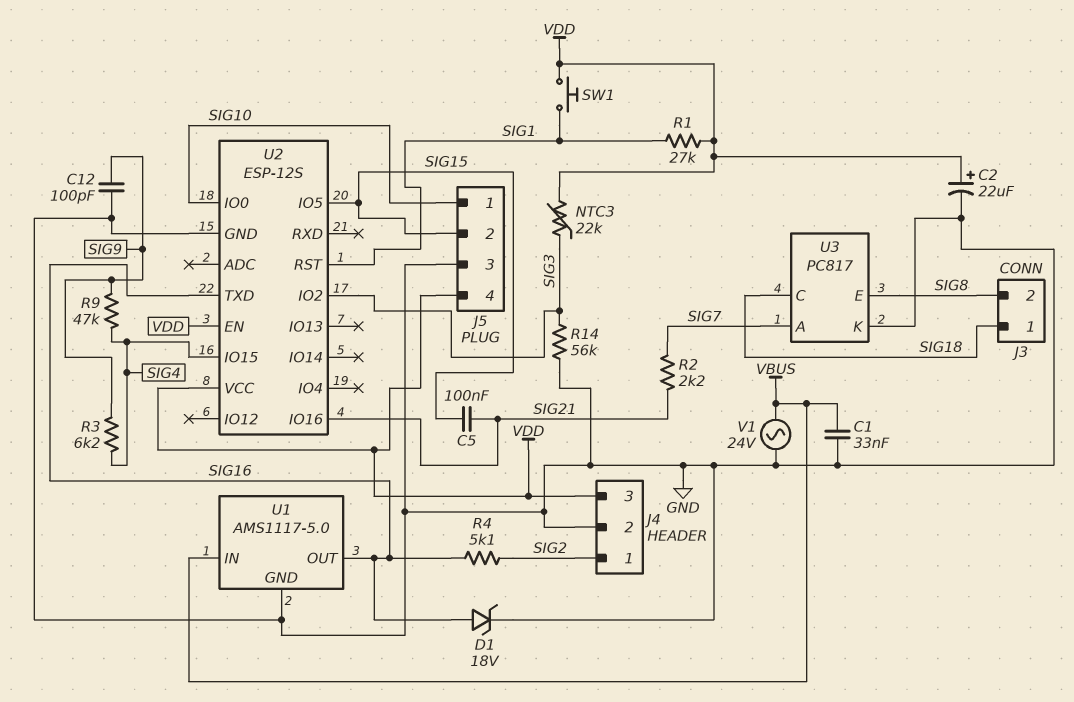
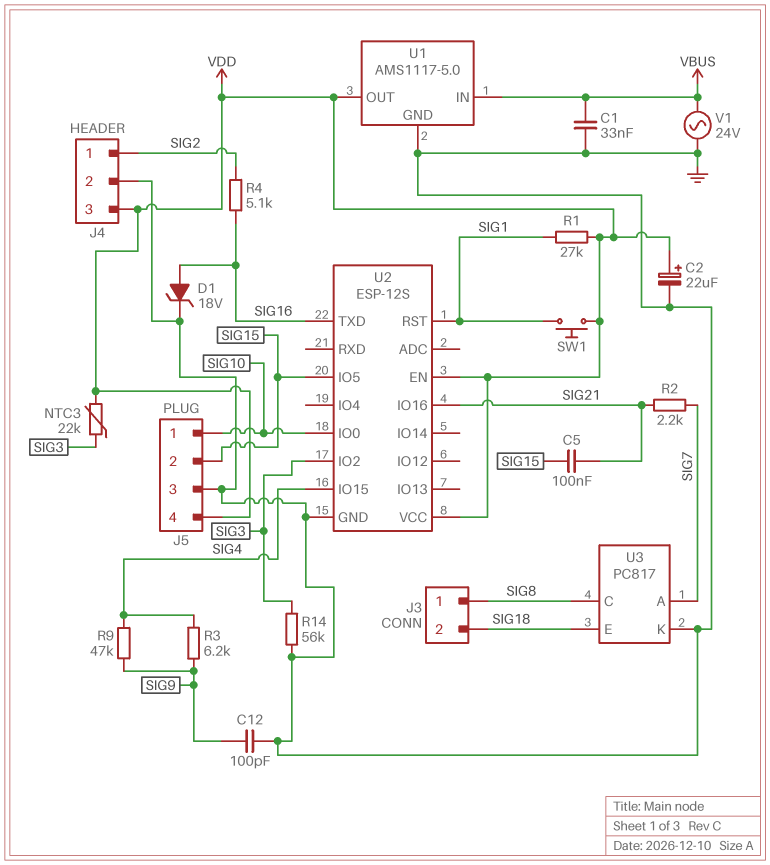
J3 pin 1: SIG18 -> SIG8
J3 pin 2: SIG8 -> SIG18
U1 pin OUT: SIG16 -> VDD
U3 pin C: SIG18 -> SIG8
U3 pin E: SIG8 -> SIG18

